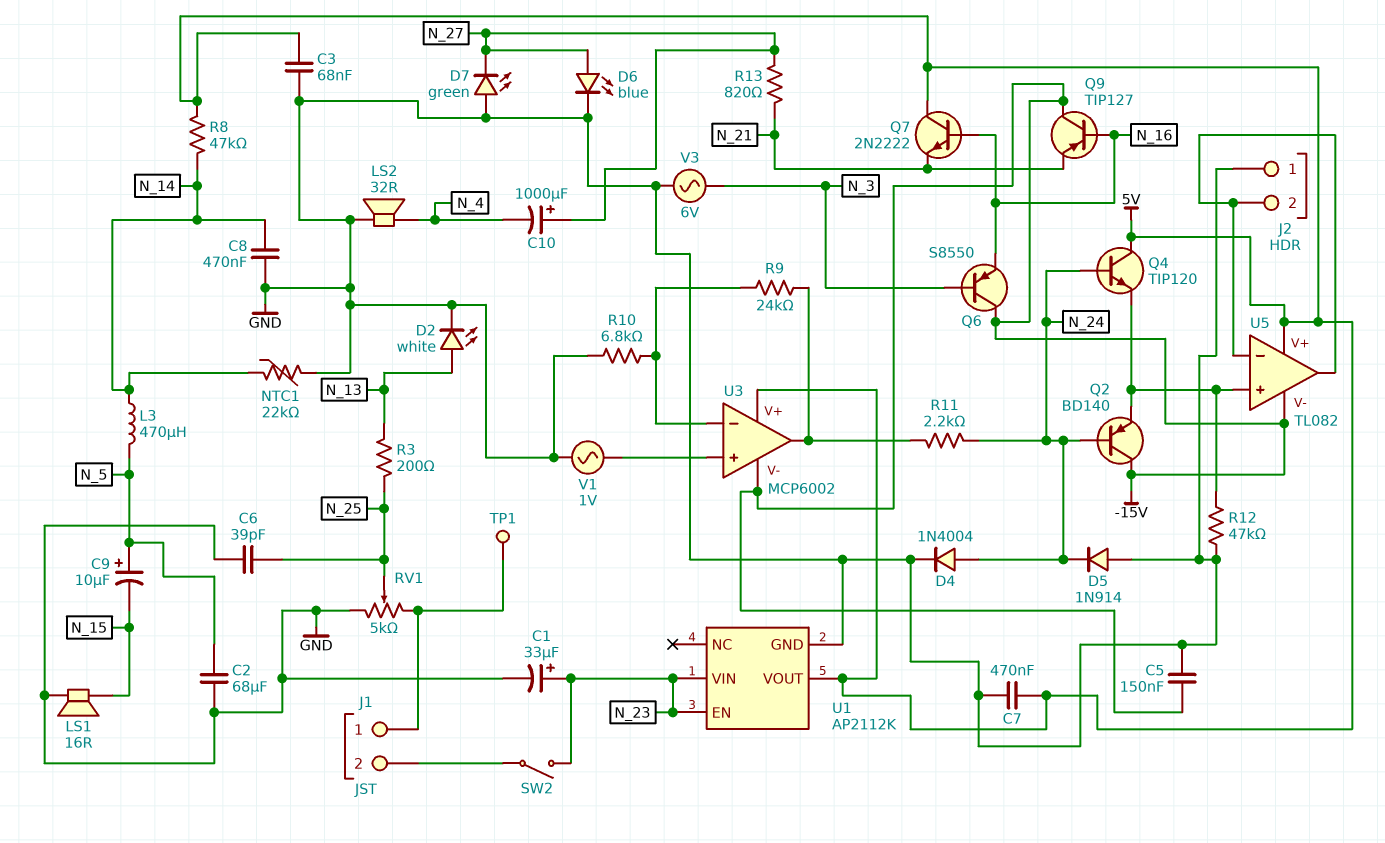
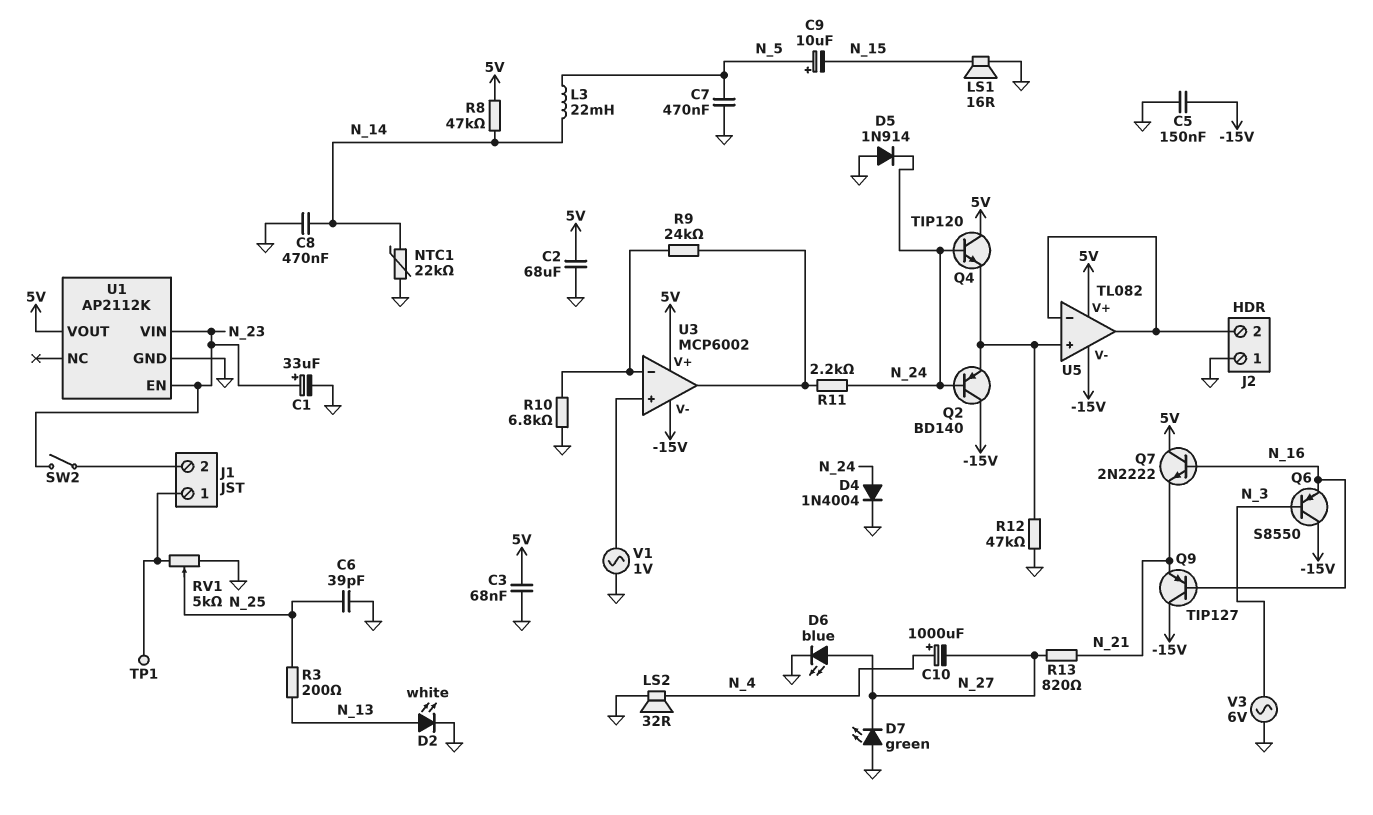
C2: 68uF (GND, N_5) -> 68uF (5V, GND)
C7: 470nF (5V, GND) -> 470nF (GND, N_5)
C10: 1000uF (plus N_27, minus N_4) -> 1000uF (plus N_4, minus N_27)
L3: 470uH (N_5, N_14) -> 22mH (N_5, N_14)

